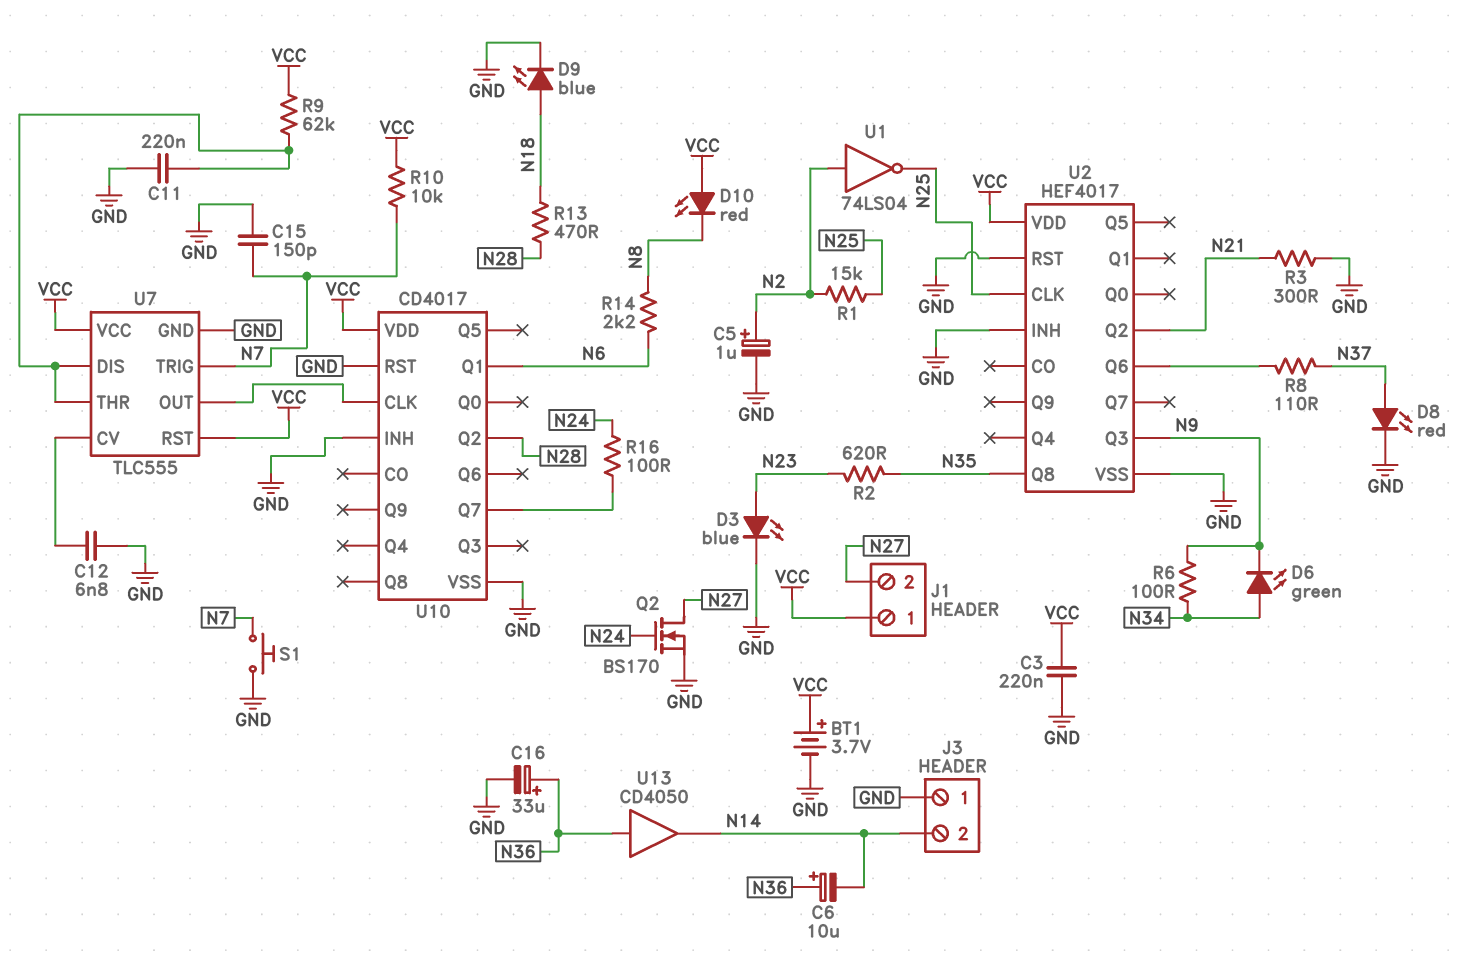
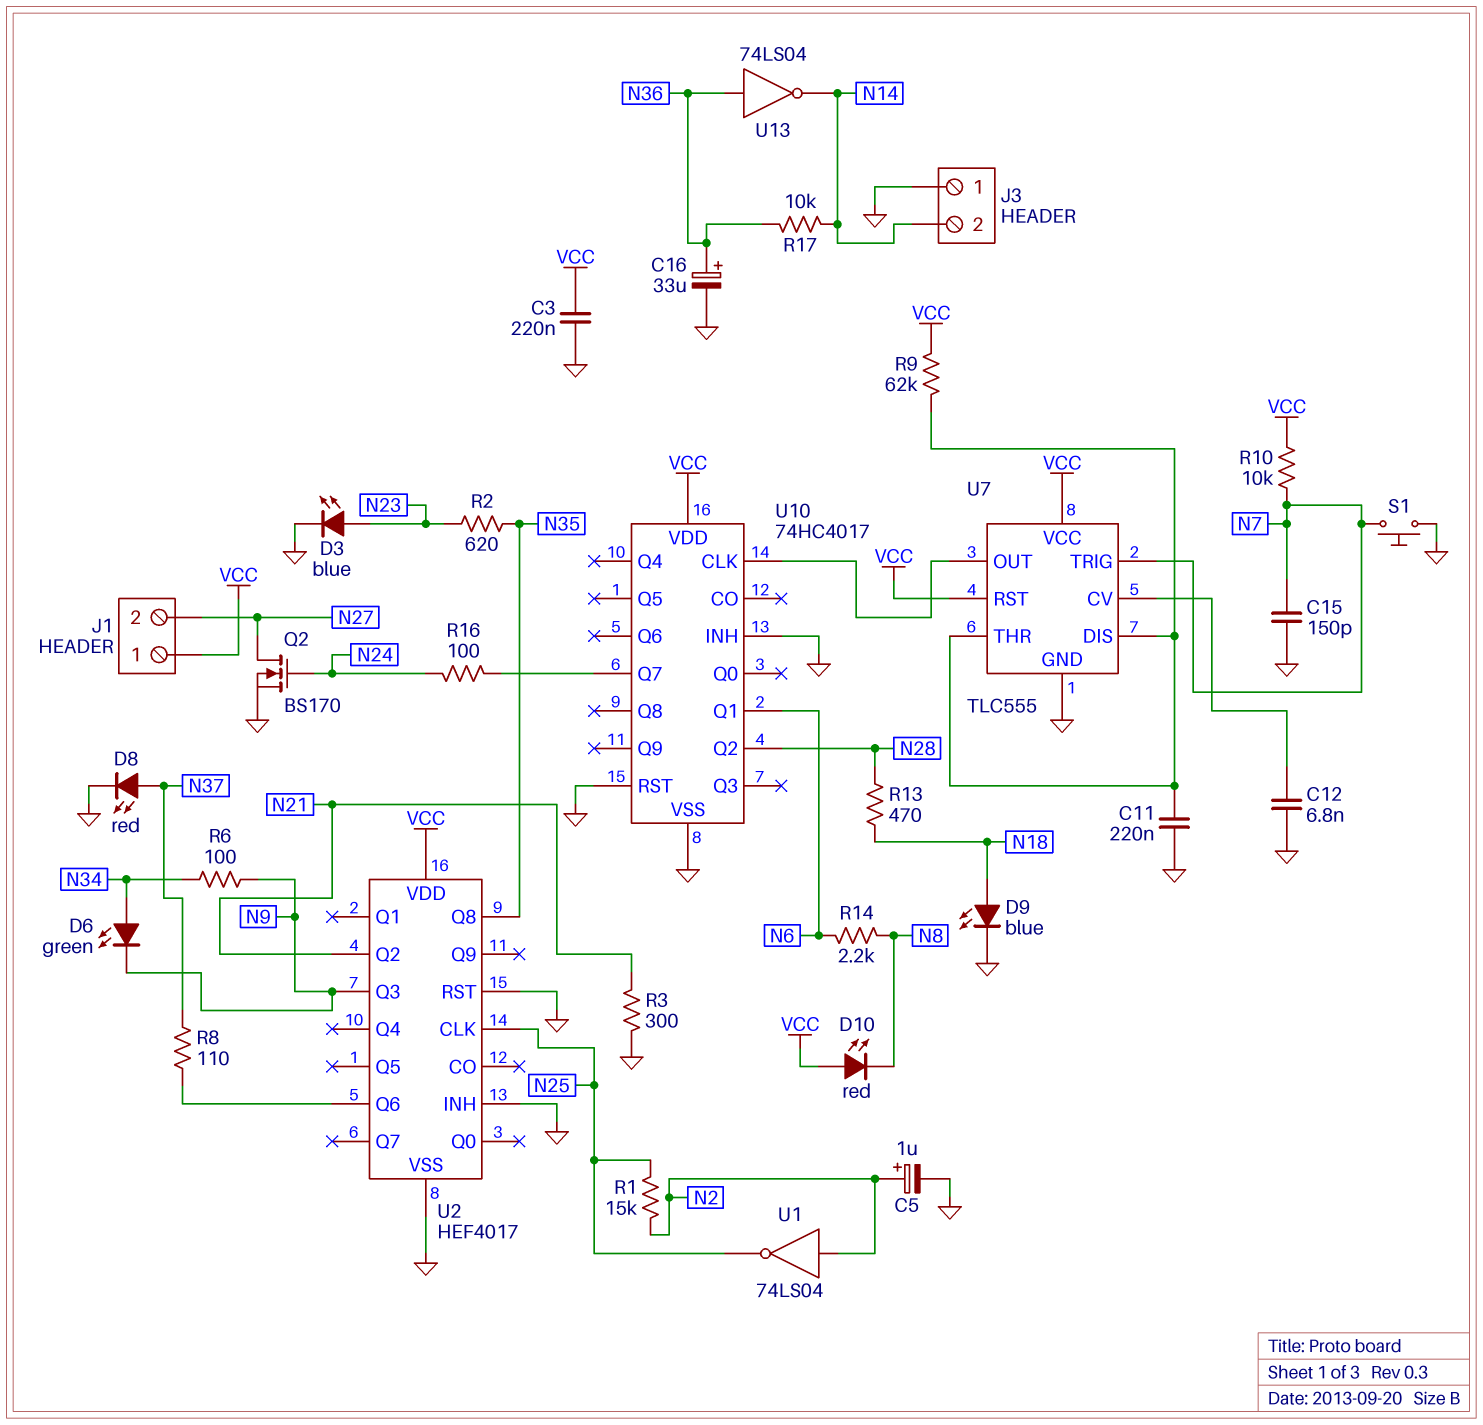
BT1: 3.7V (plus VCC, minus GND) -> none
C6: 10uF (plus N36, minus N14) -> none
R17: none -> 10k (N14, N36)
U10: CD4017 -> 74HC4017
U13: buffer CD4050 (in N36, out N14) -> NOT 74LS04 (in N36, out N14)

